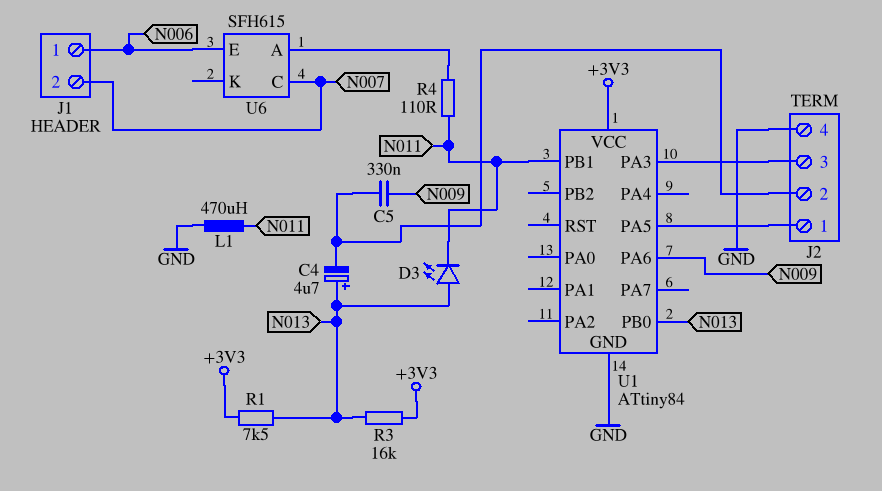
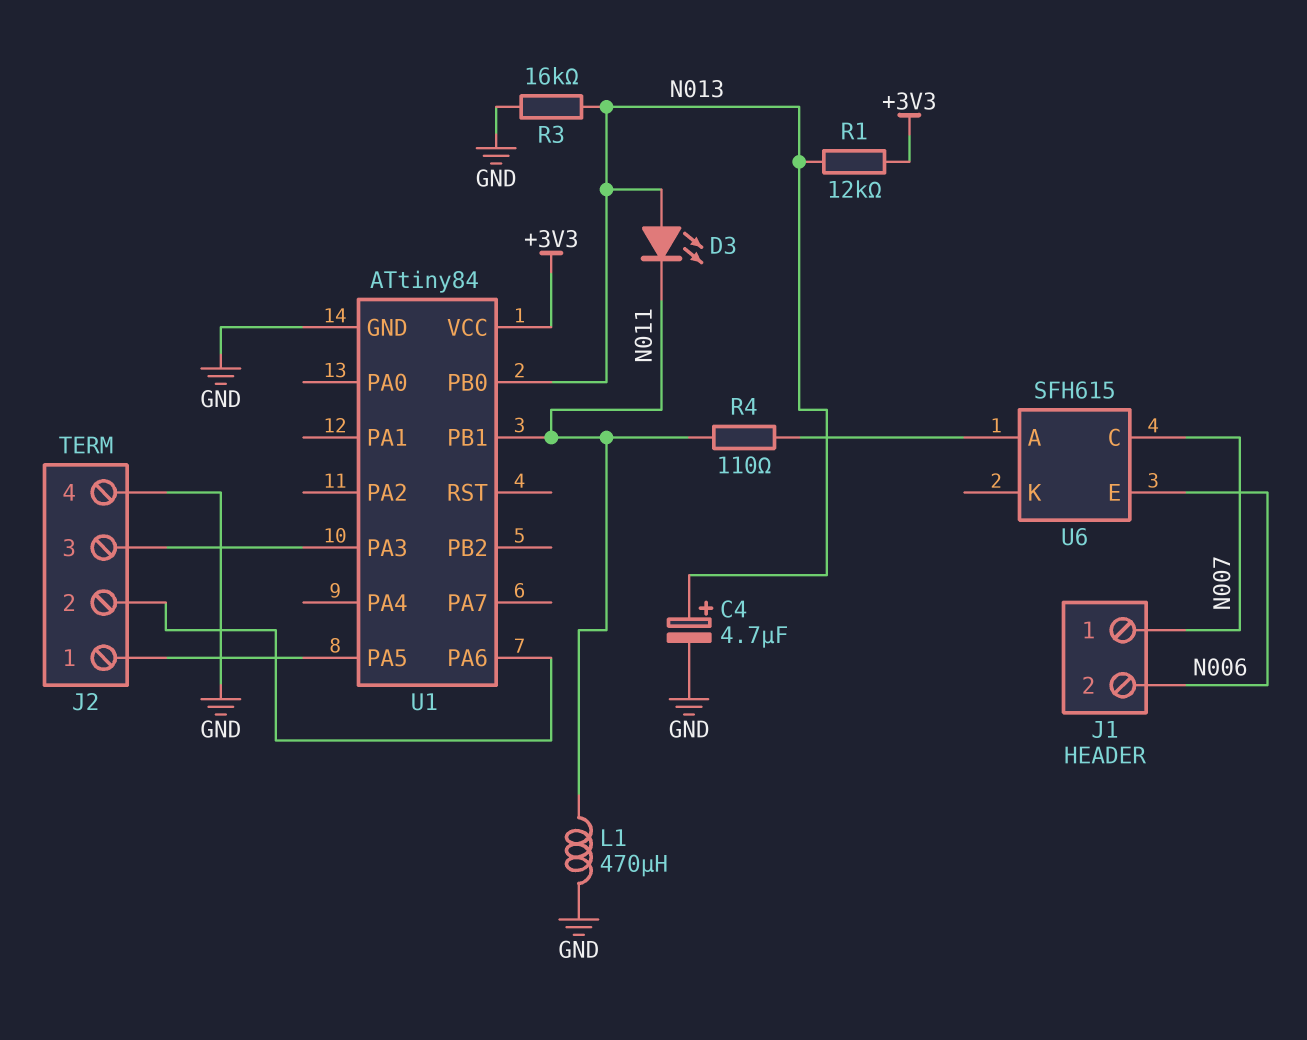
C4: 4.7uF (plus N013, minus J2/2) -> 4.7uF (plus N013, minus GND)
C5: 330nF (J2/2, N009) -> none
J1 pin 1: N006 -> N007
J1 pin 2: N007 -> N006
R1: 7.5k (+3V3, N013) -> 12k (+3V3, N013)
R3: 16k (+3V3, N013) -> 16k (GND, N013)
U1 pin PA6: N009 -> J2/2

